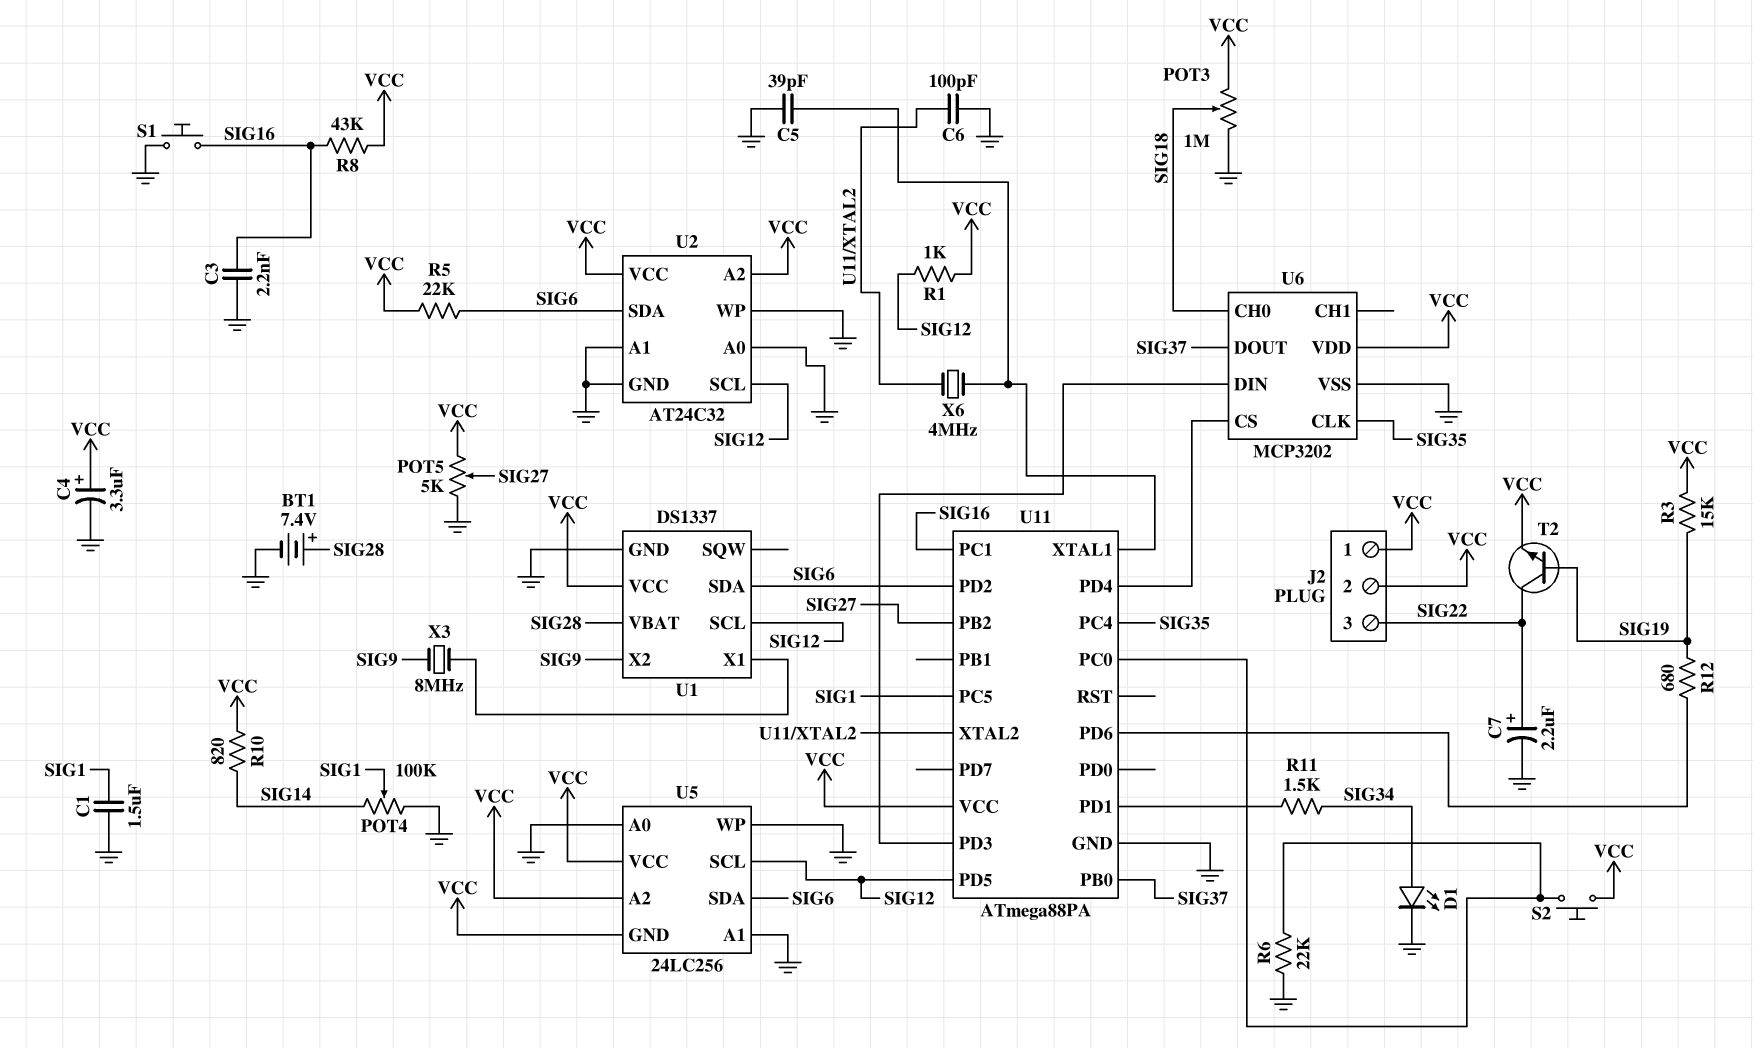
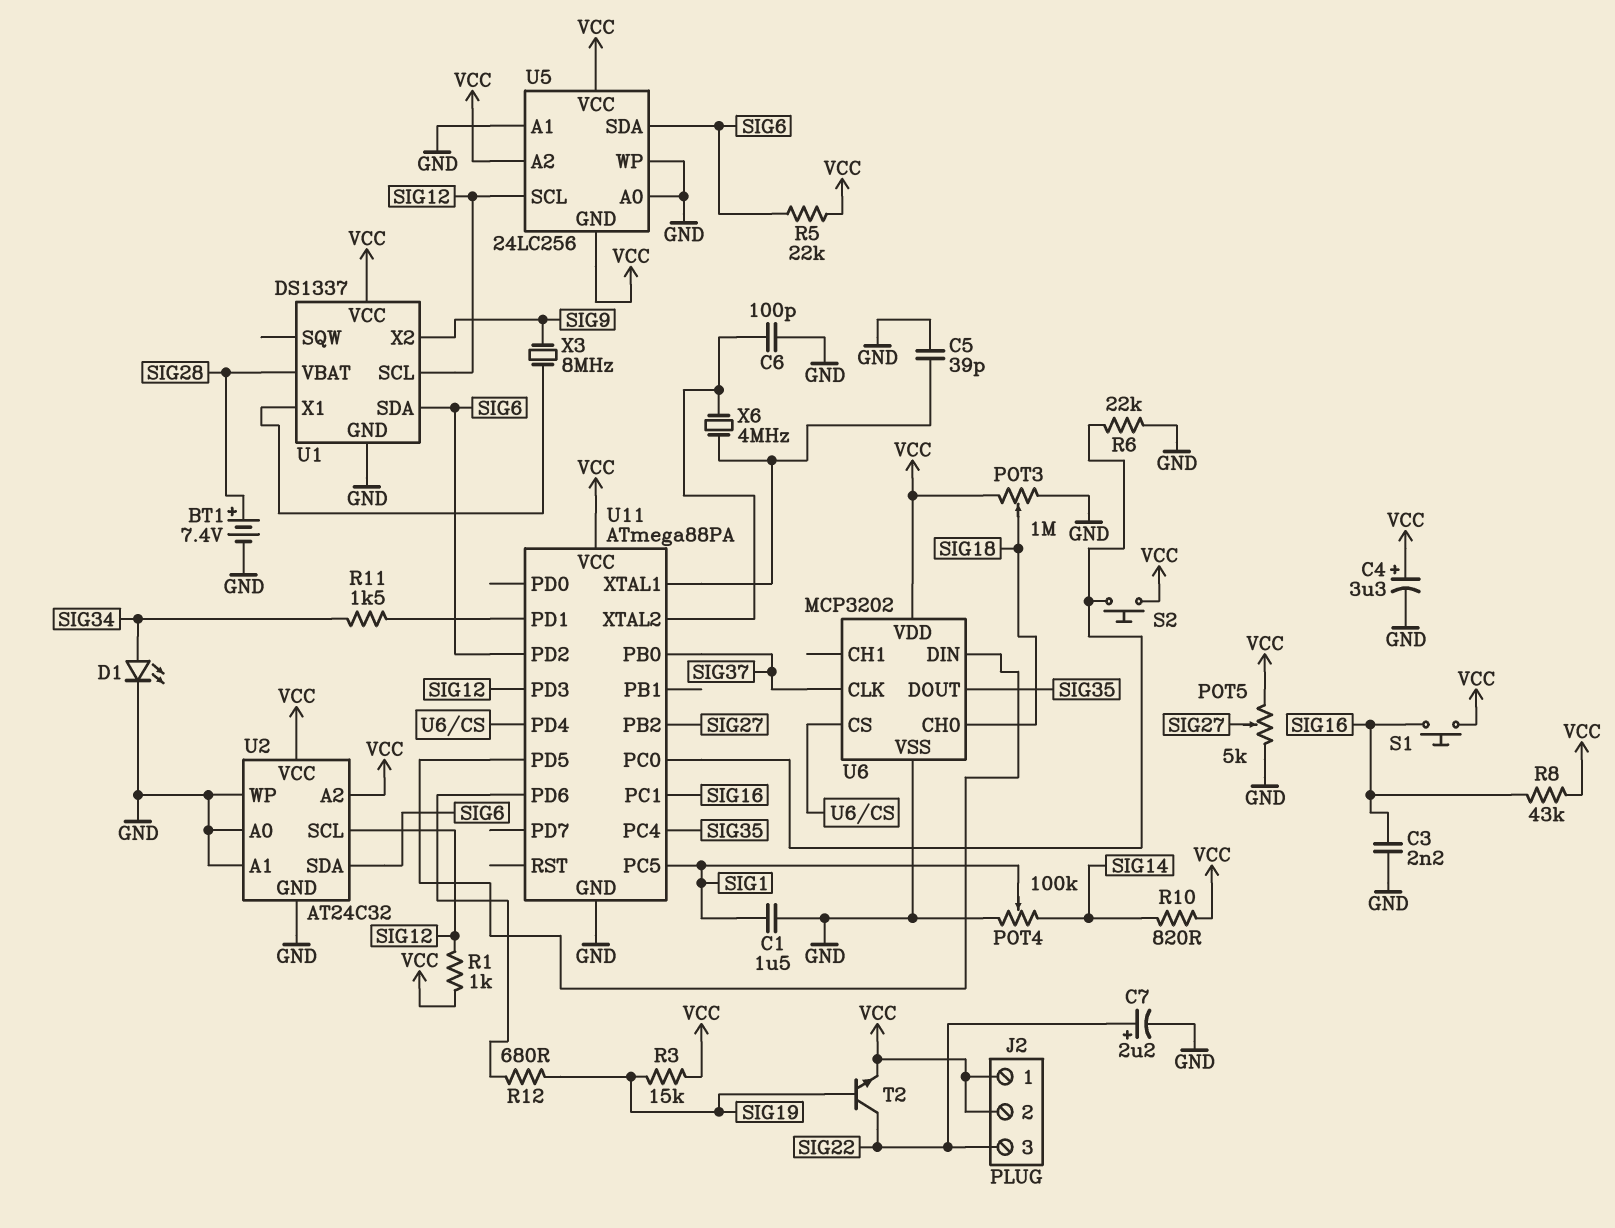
S1: button (GND, SIG16) -> button (SIG16, VCC)
U6 pin CLK: SIG35 -> SIG37
U6 pin DOUT: SIG37 -> SIG35
U11 pin PD3: U6/DIN -> SIG12
U11 pin PD5: SIG12 -> U6/DIN

